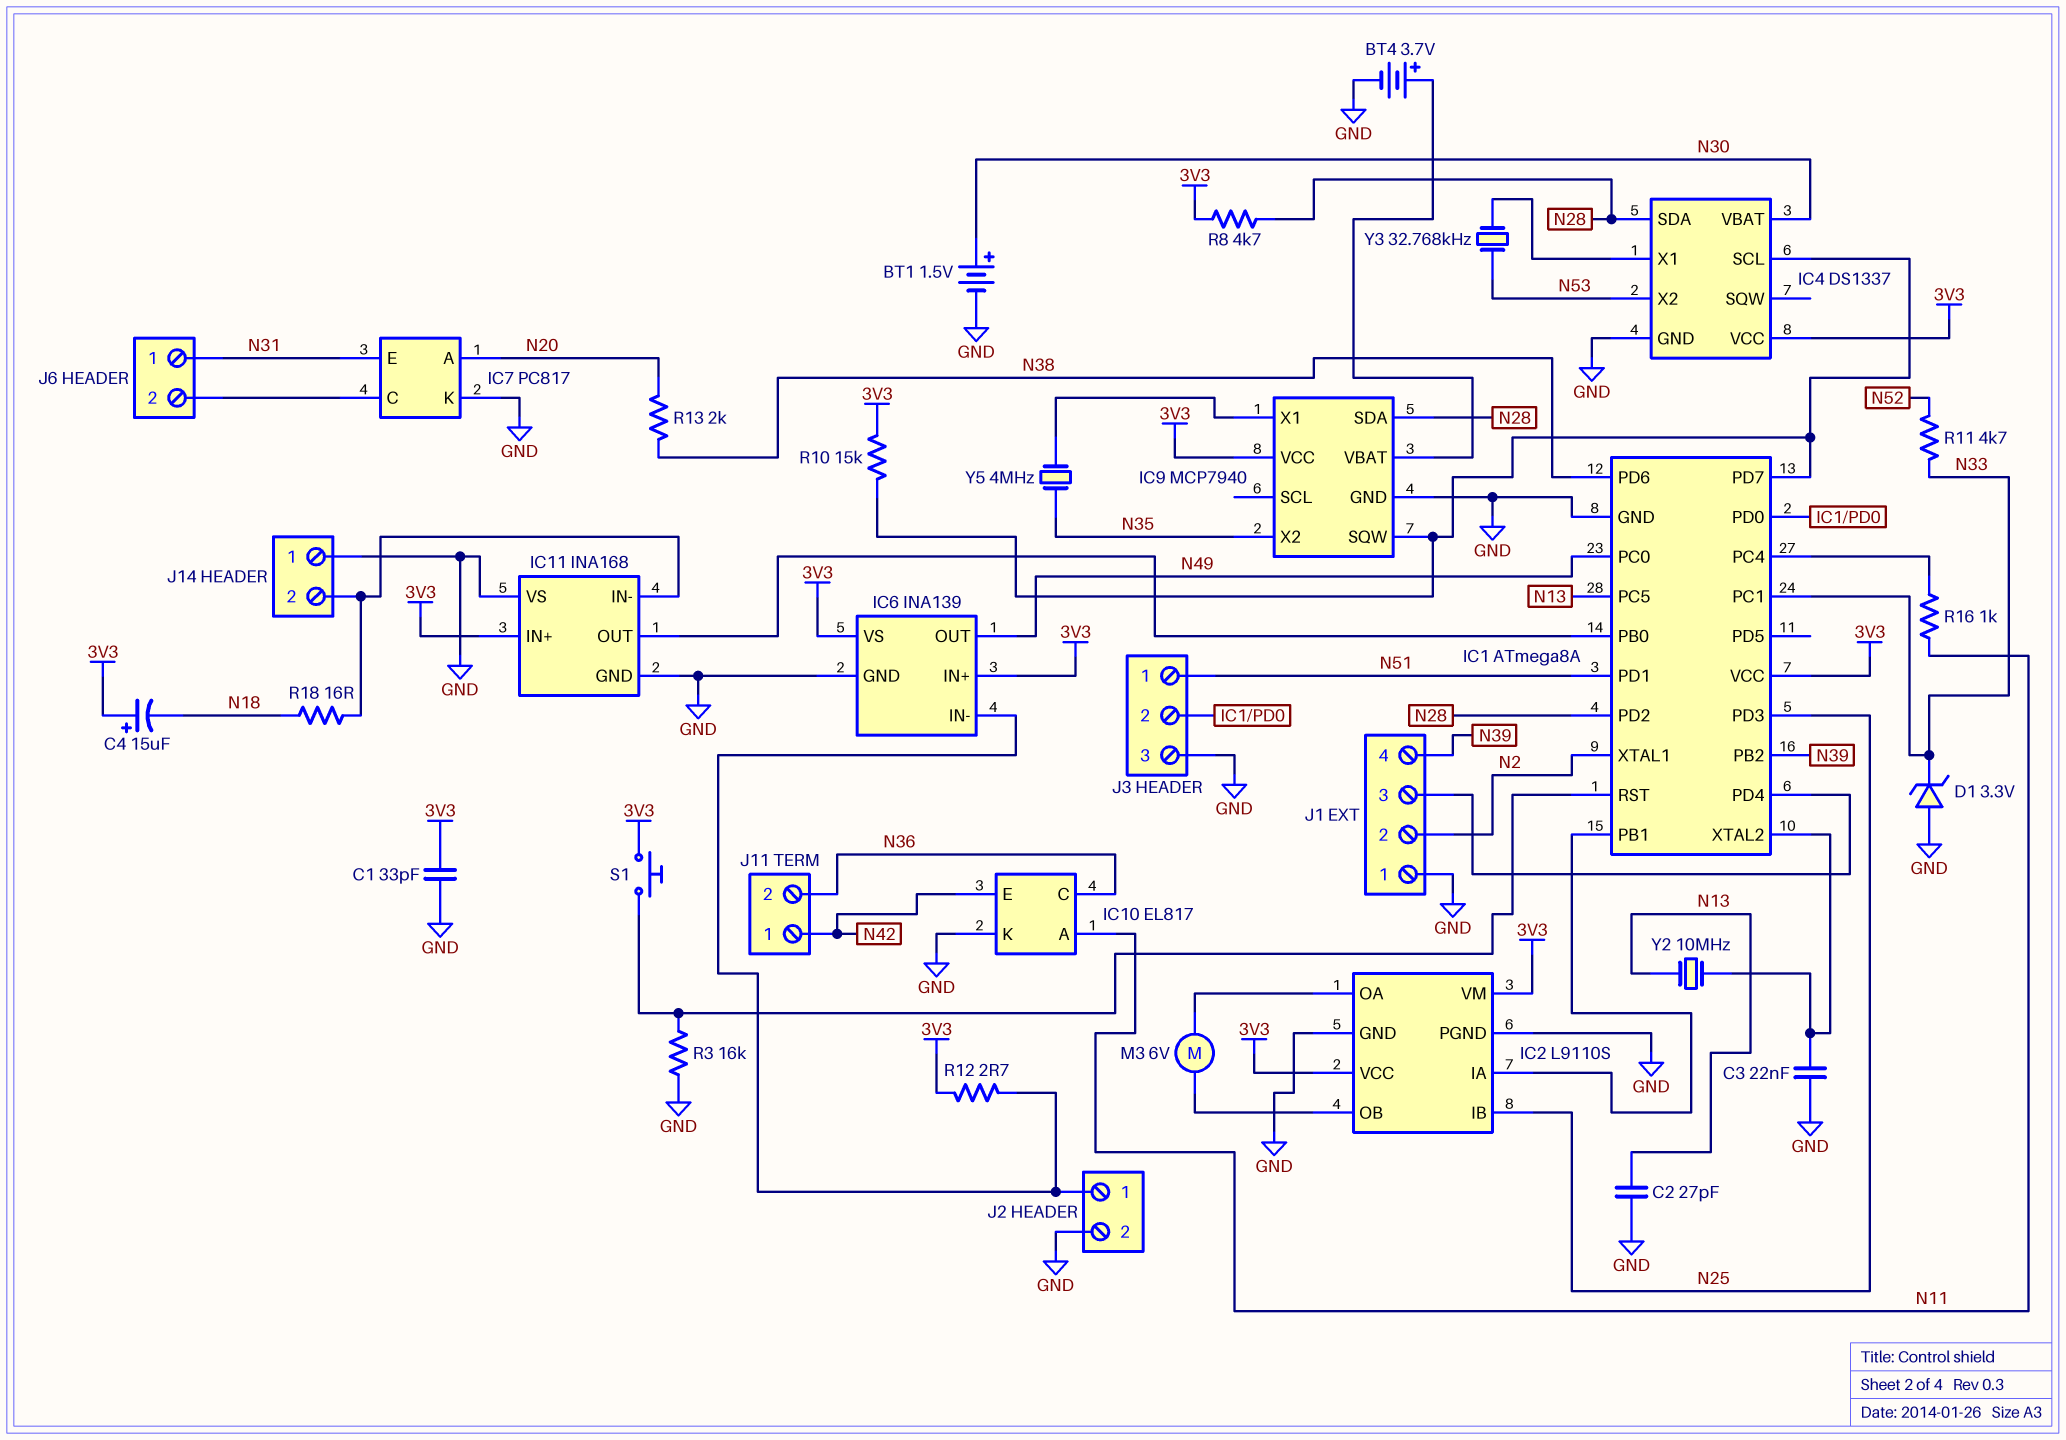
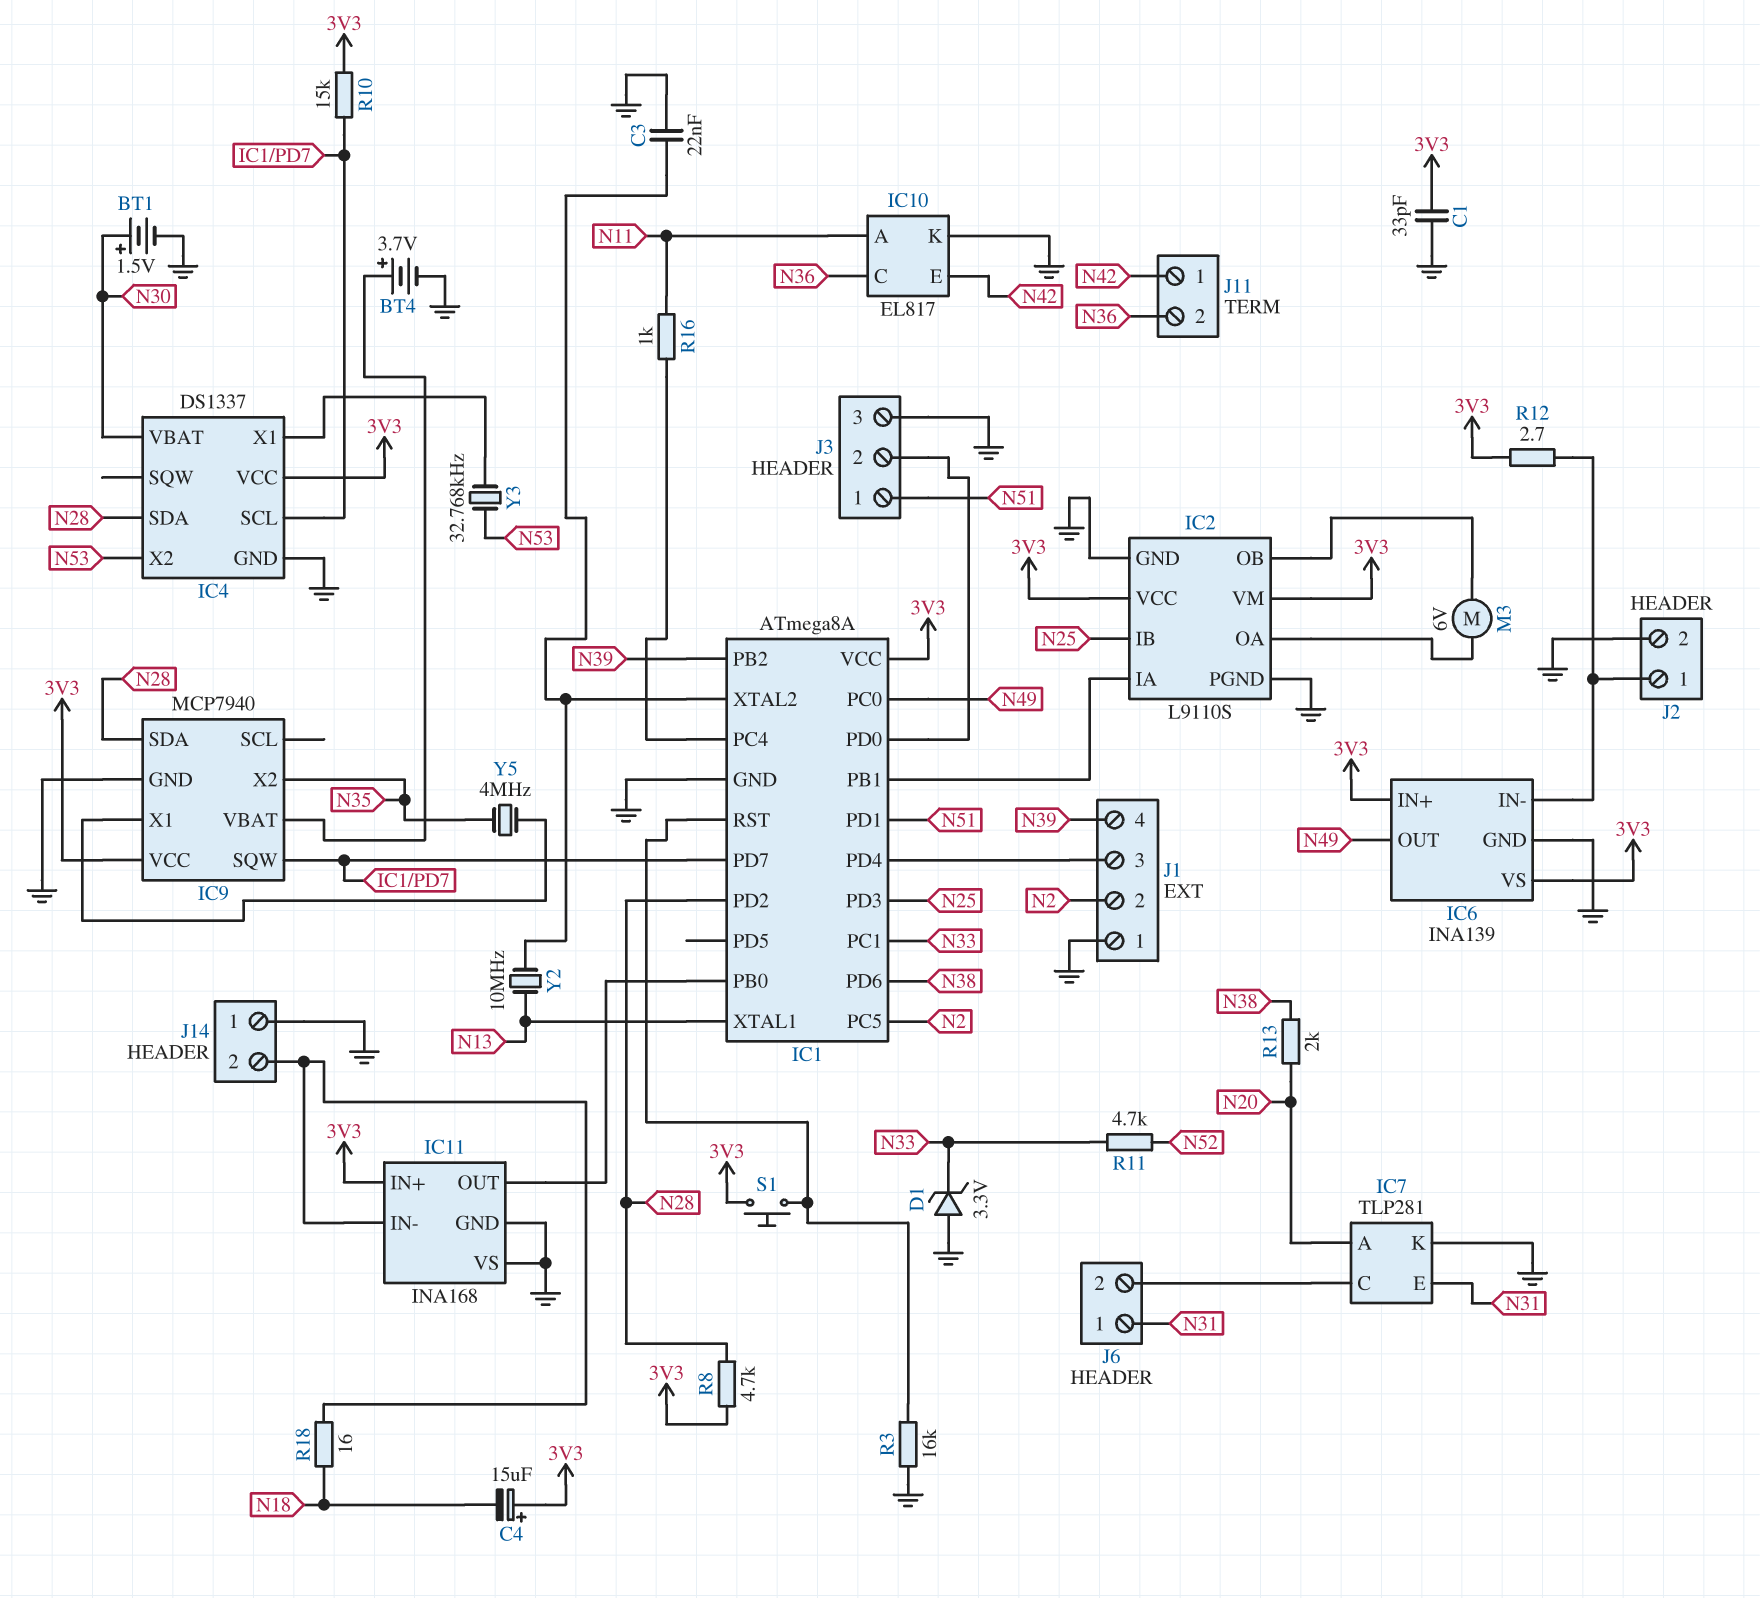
C2: 27pF (GND, N13) -> none
IC1 pin PC5: N13 -> N2
IC1 pin XTAL1: N2 -> N13
IC7: PC817 -> TLP281

